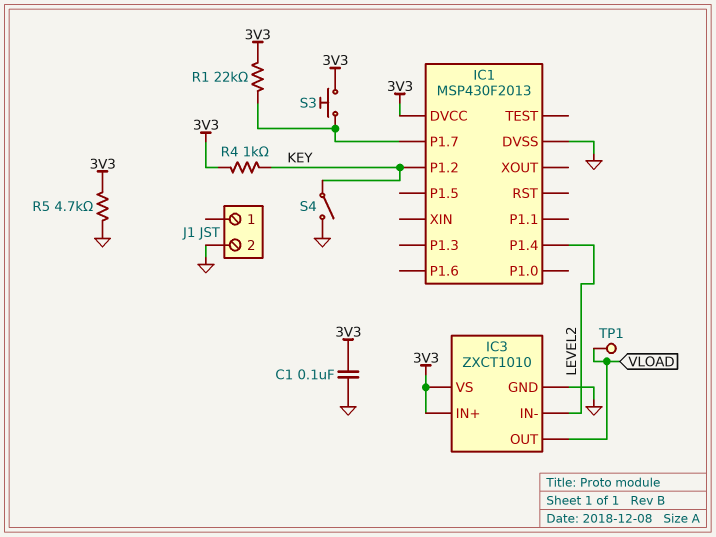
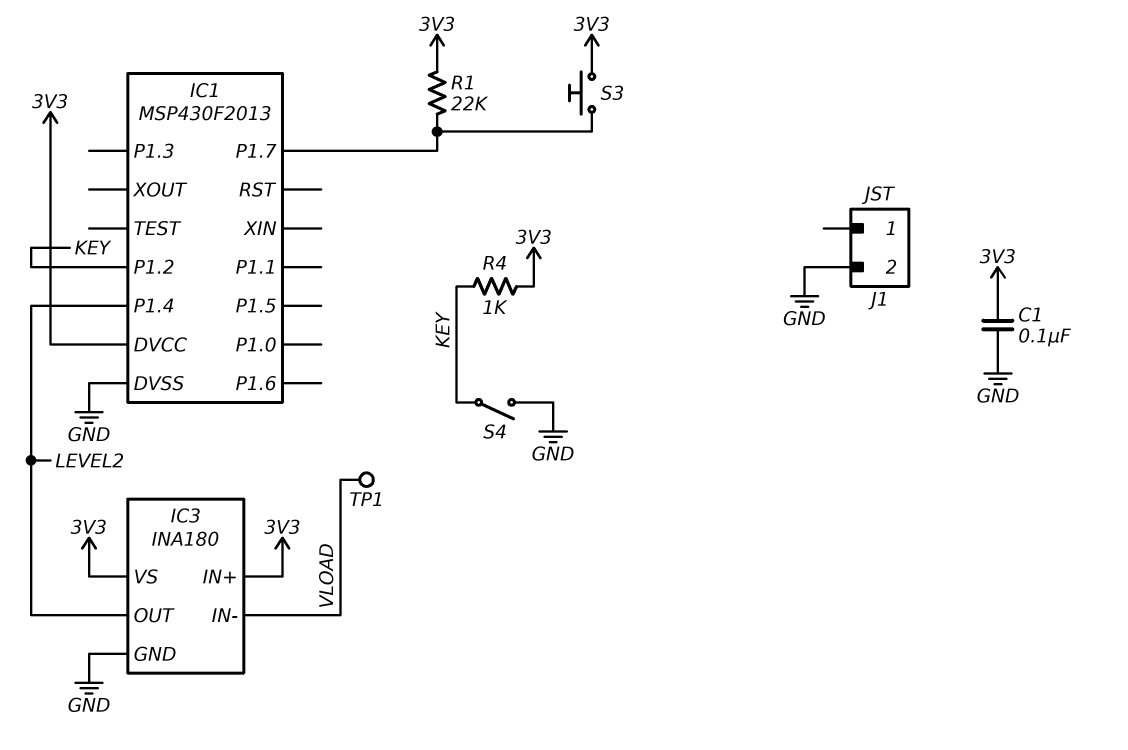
IC3: ZXCT1010 -> INA180
IC3 pin IN-: LEVEL2 -> VLOAD
IC3 pin OUT: VLOAD -> LEVEL2
R5: 4.7k (3V3, GND) -> none

